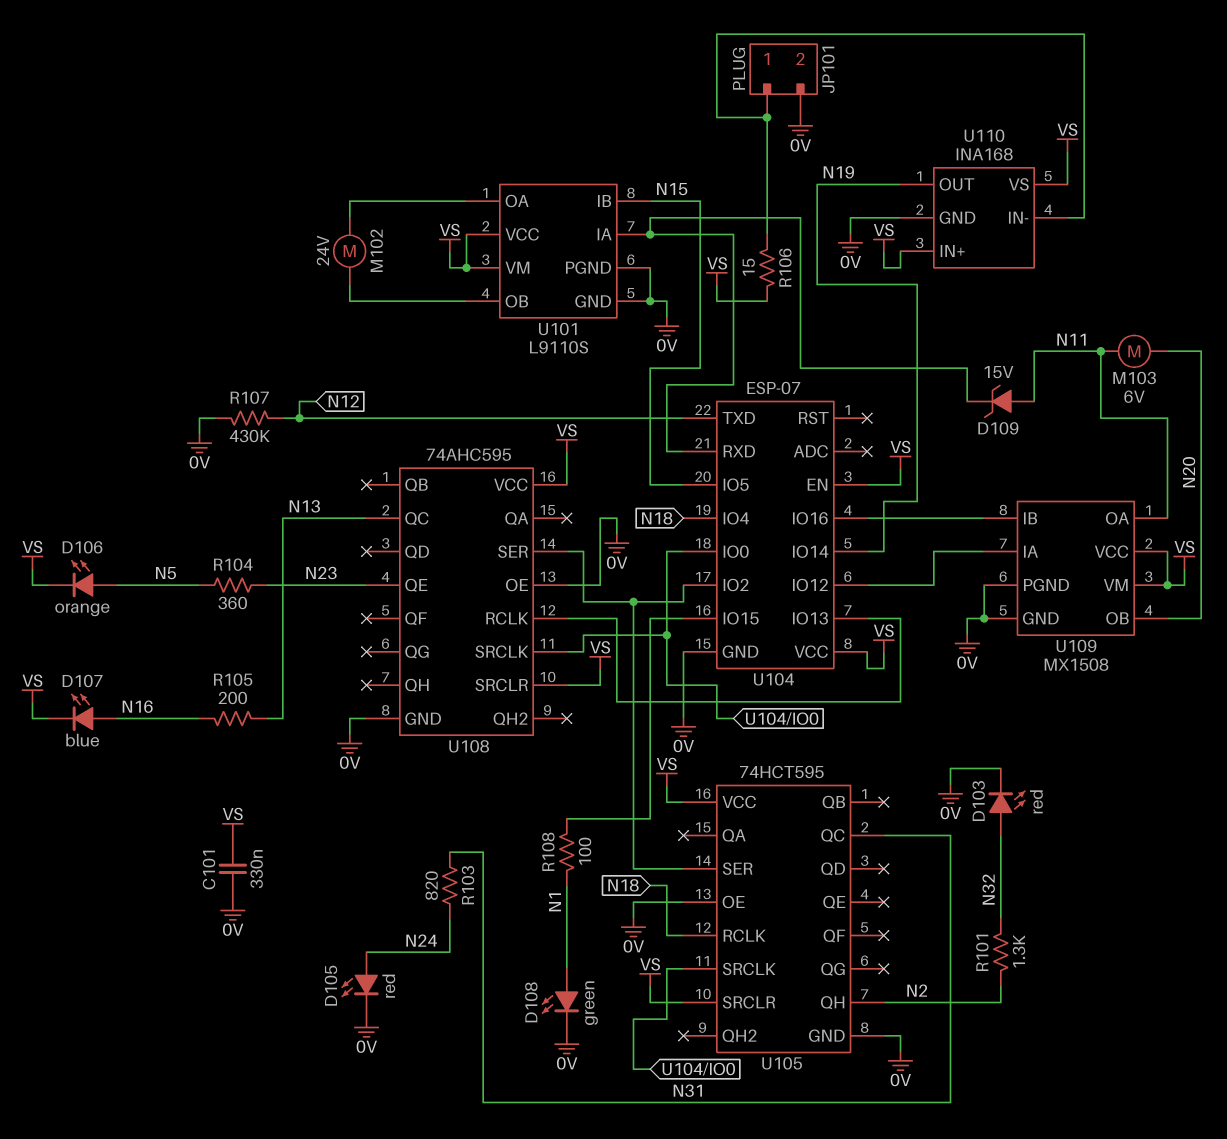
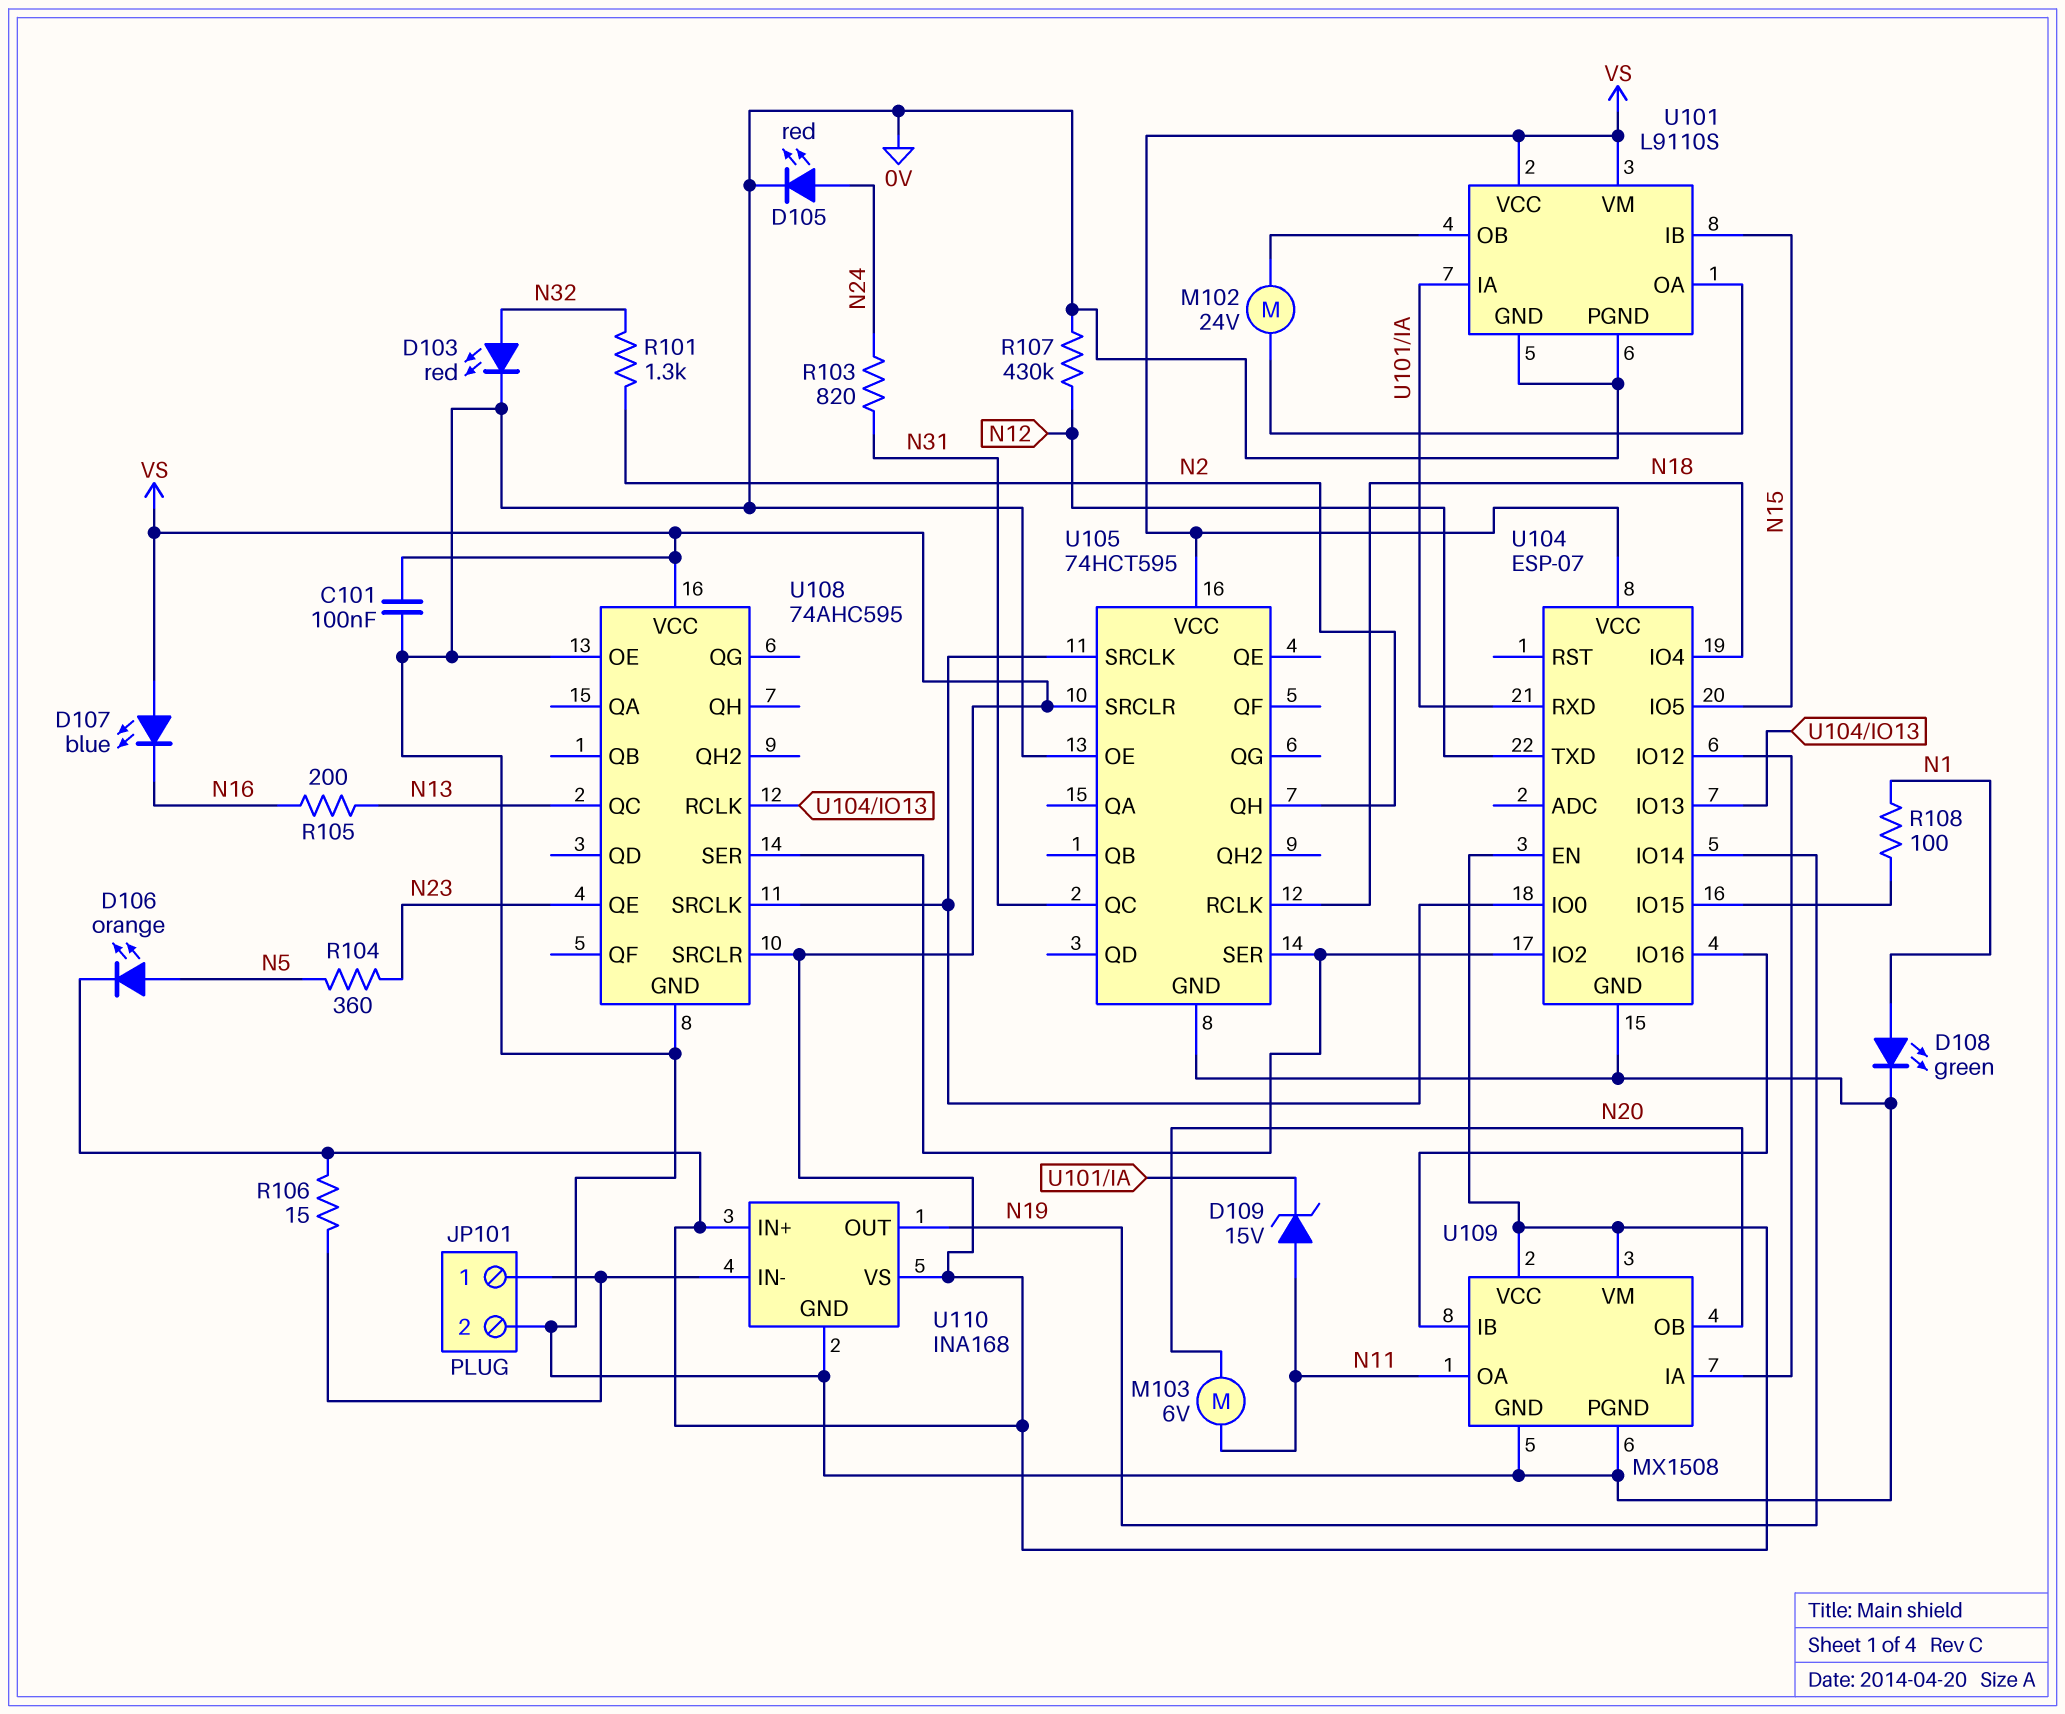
C101: 330nF (0V, VS) -> 100nF (0V, VS)
D107: LED blue (A N16, K VS) -> LED blue (A VS, K N16)

